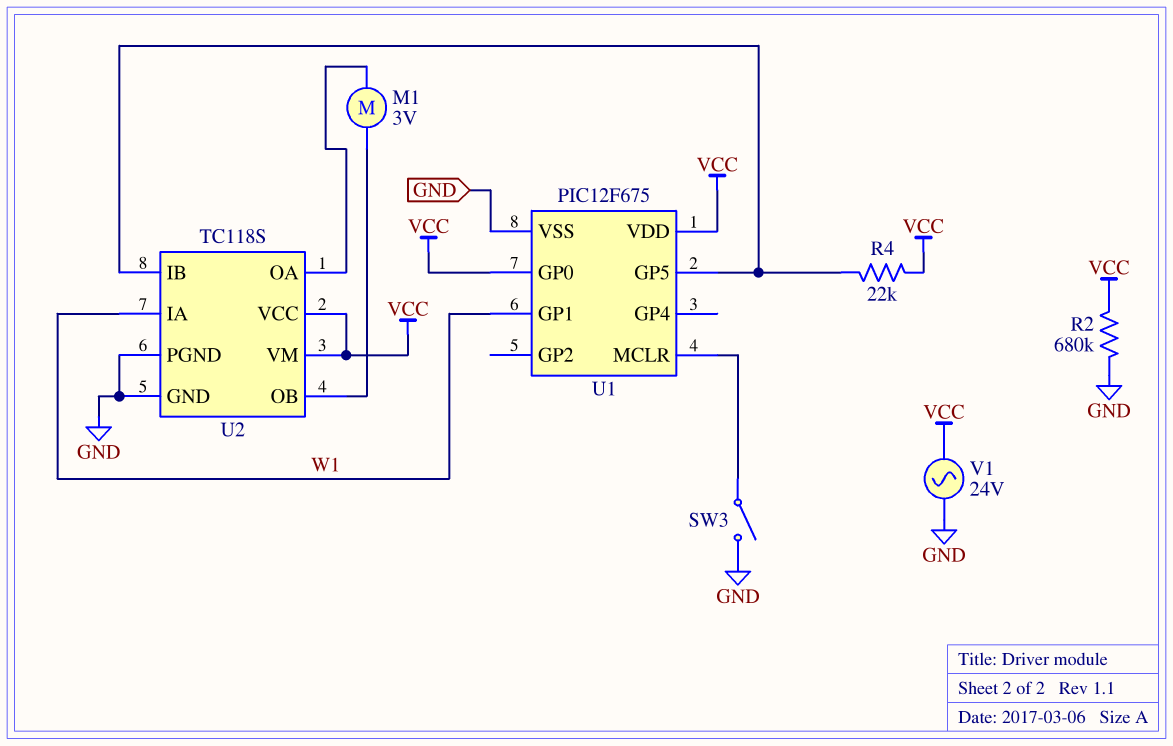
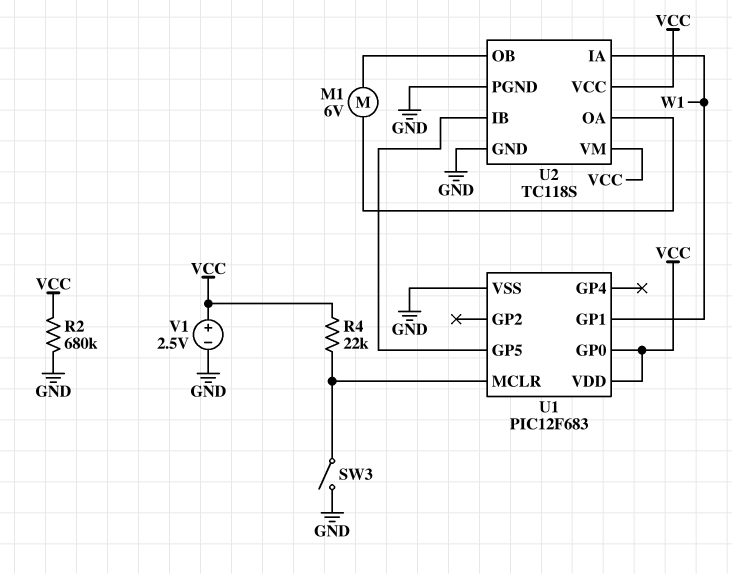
M1: motor 3V (U2/OA, U2/OB) -> motor 6V (U2/OA, U2/OB)
R4: 22k (U1/GP5, VCC) -> 22k (U1/MCLR, VCC)
U1: PIC12F675 -> PIC12F683
V1: AC 24V (GND, VCC) -> 2.5V (plus VCC, minus GND)

